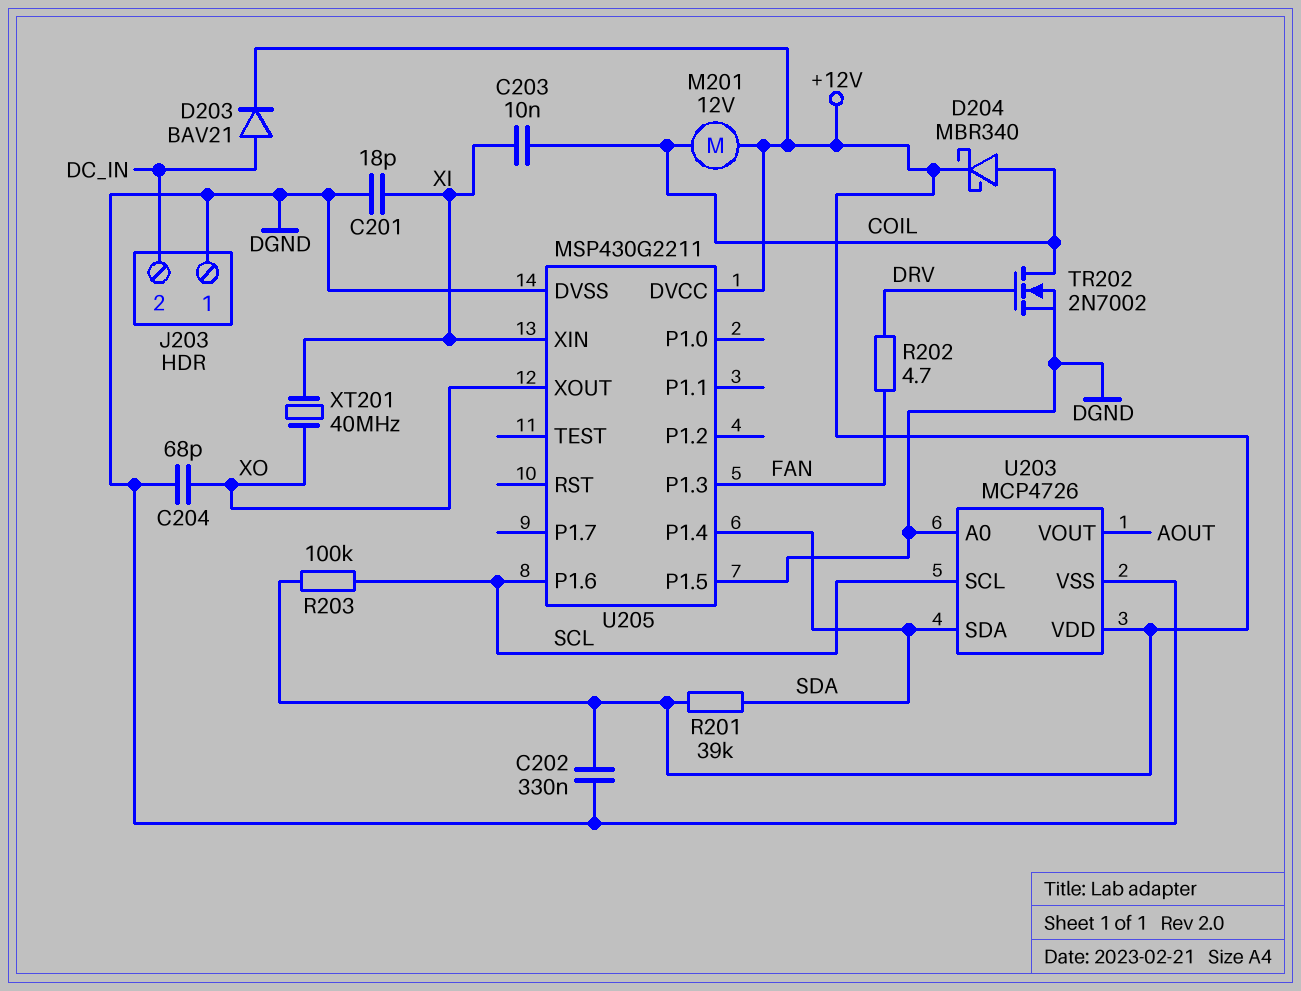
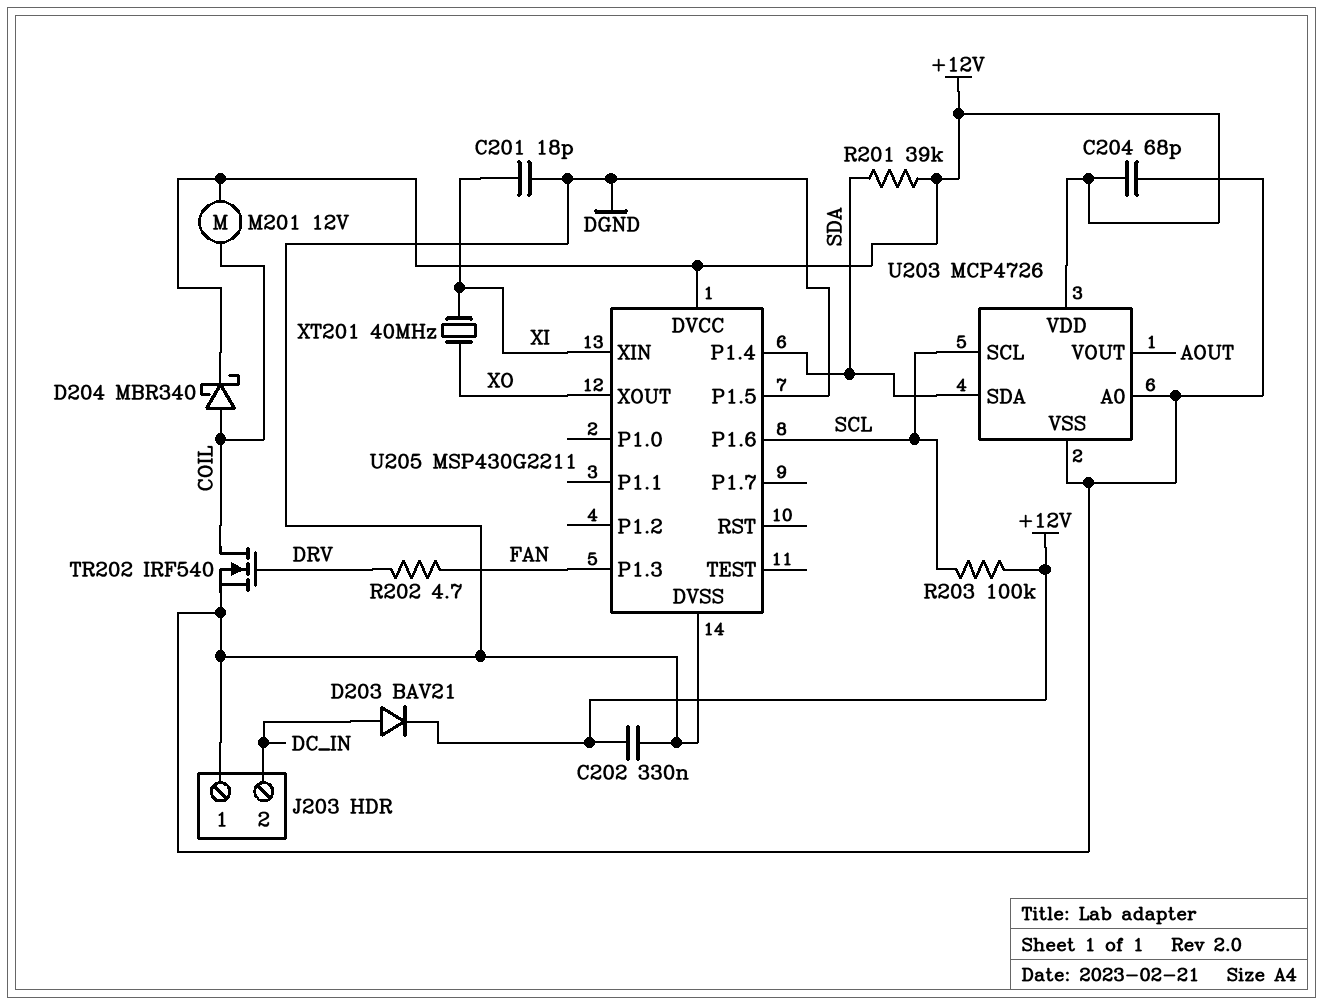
C203: 10nF (COIL, XI) -> none
C204: 68pF (DGND, XO) -> 68pF (+12V, DGND)
TR202: NMOS 2N7002 (G DRV, D COIL, S DGND) -> NMOS IRF540 (G DRV, D COIL, S DGND)

